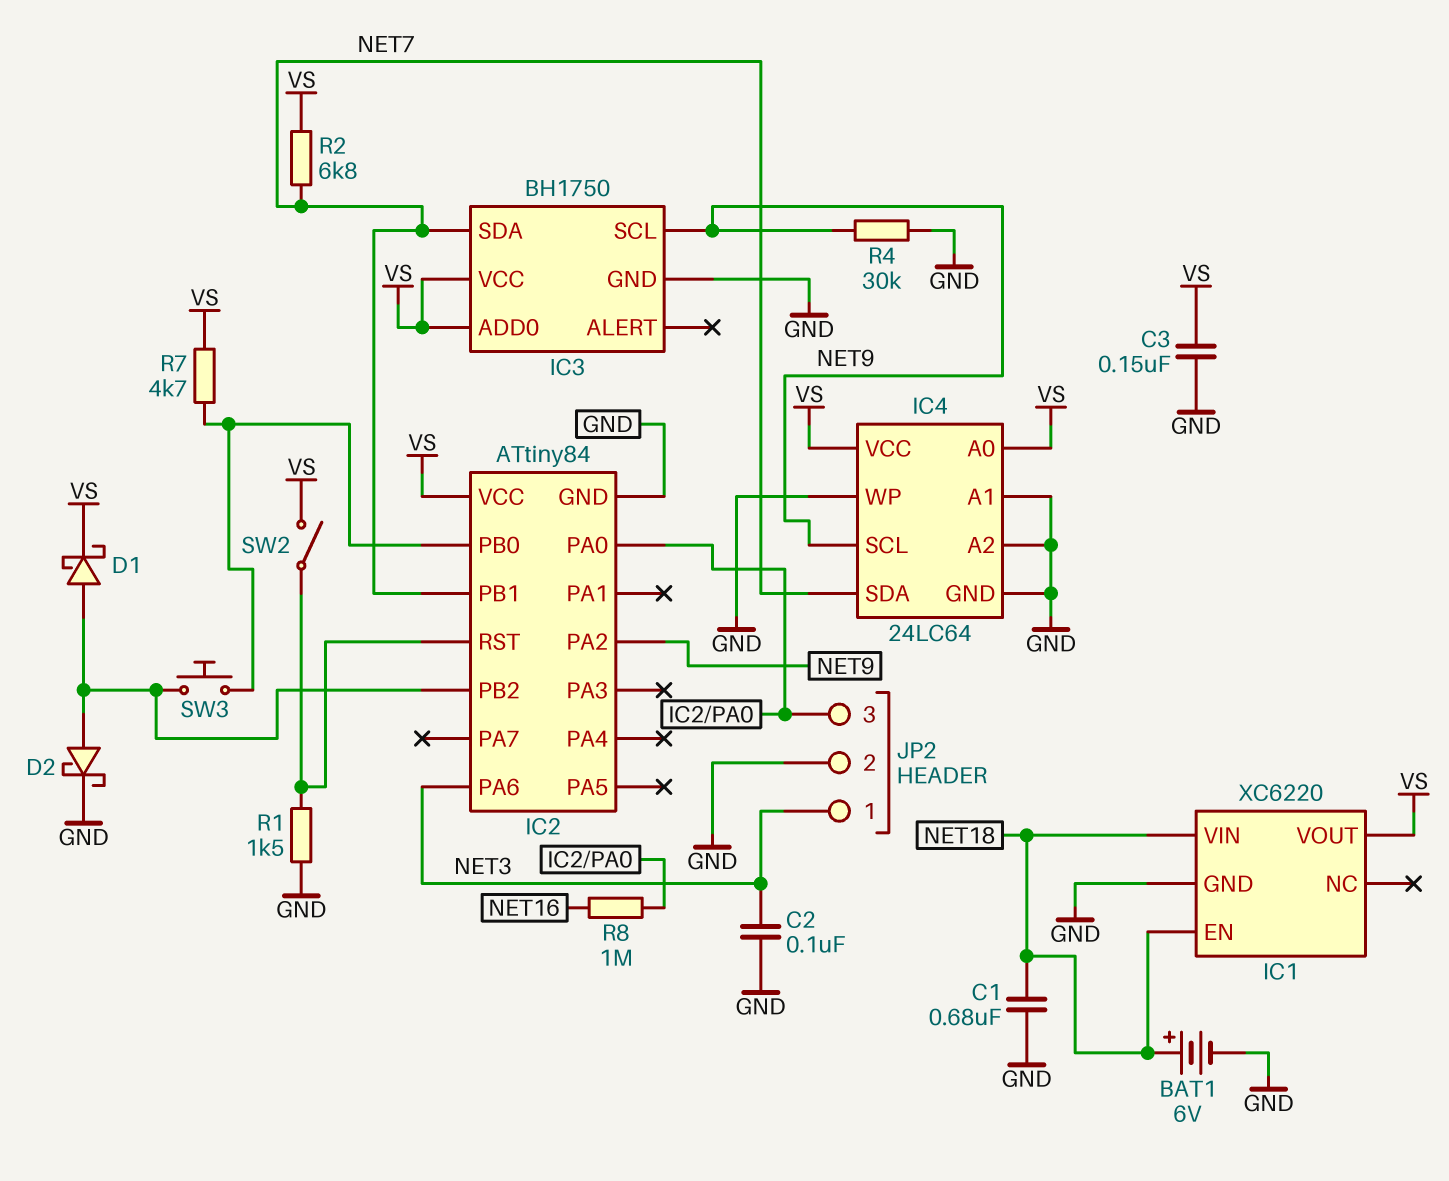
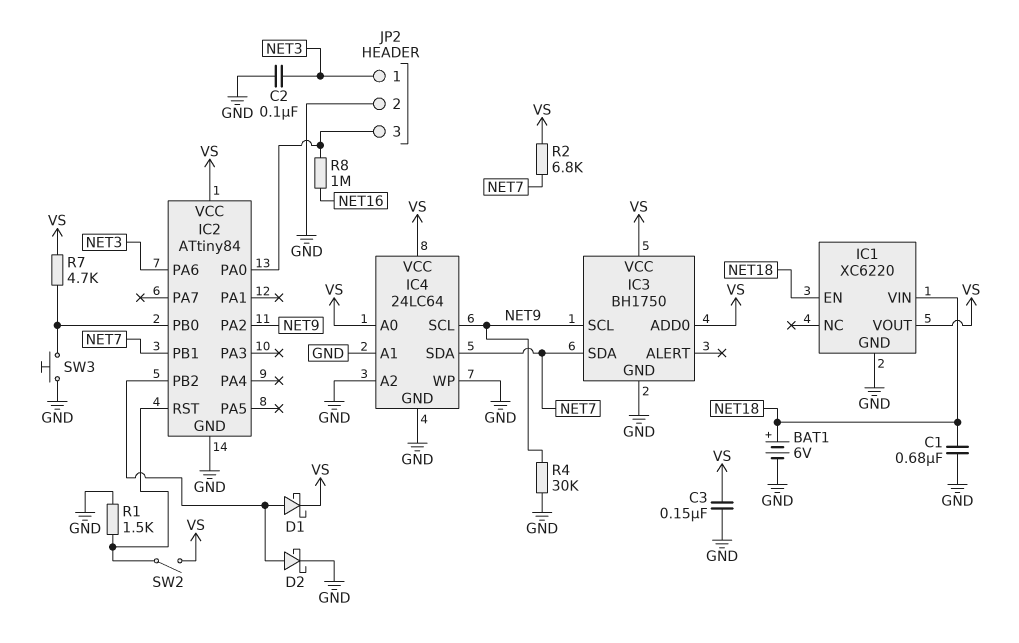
SW3: button (IC2/PB0, IC2/PB2) -> button (GND, IC2/PB0)

